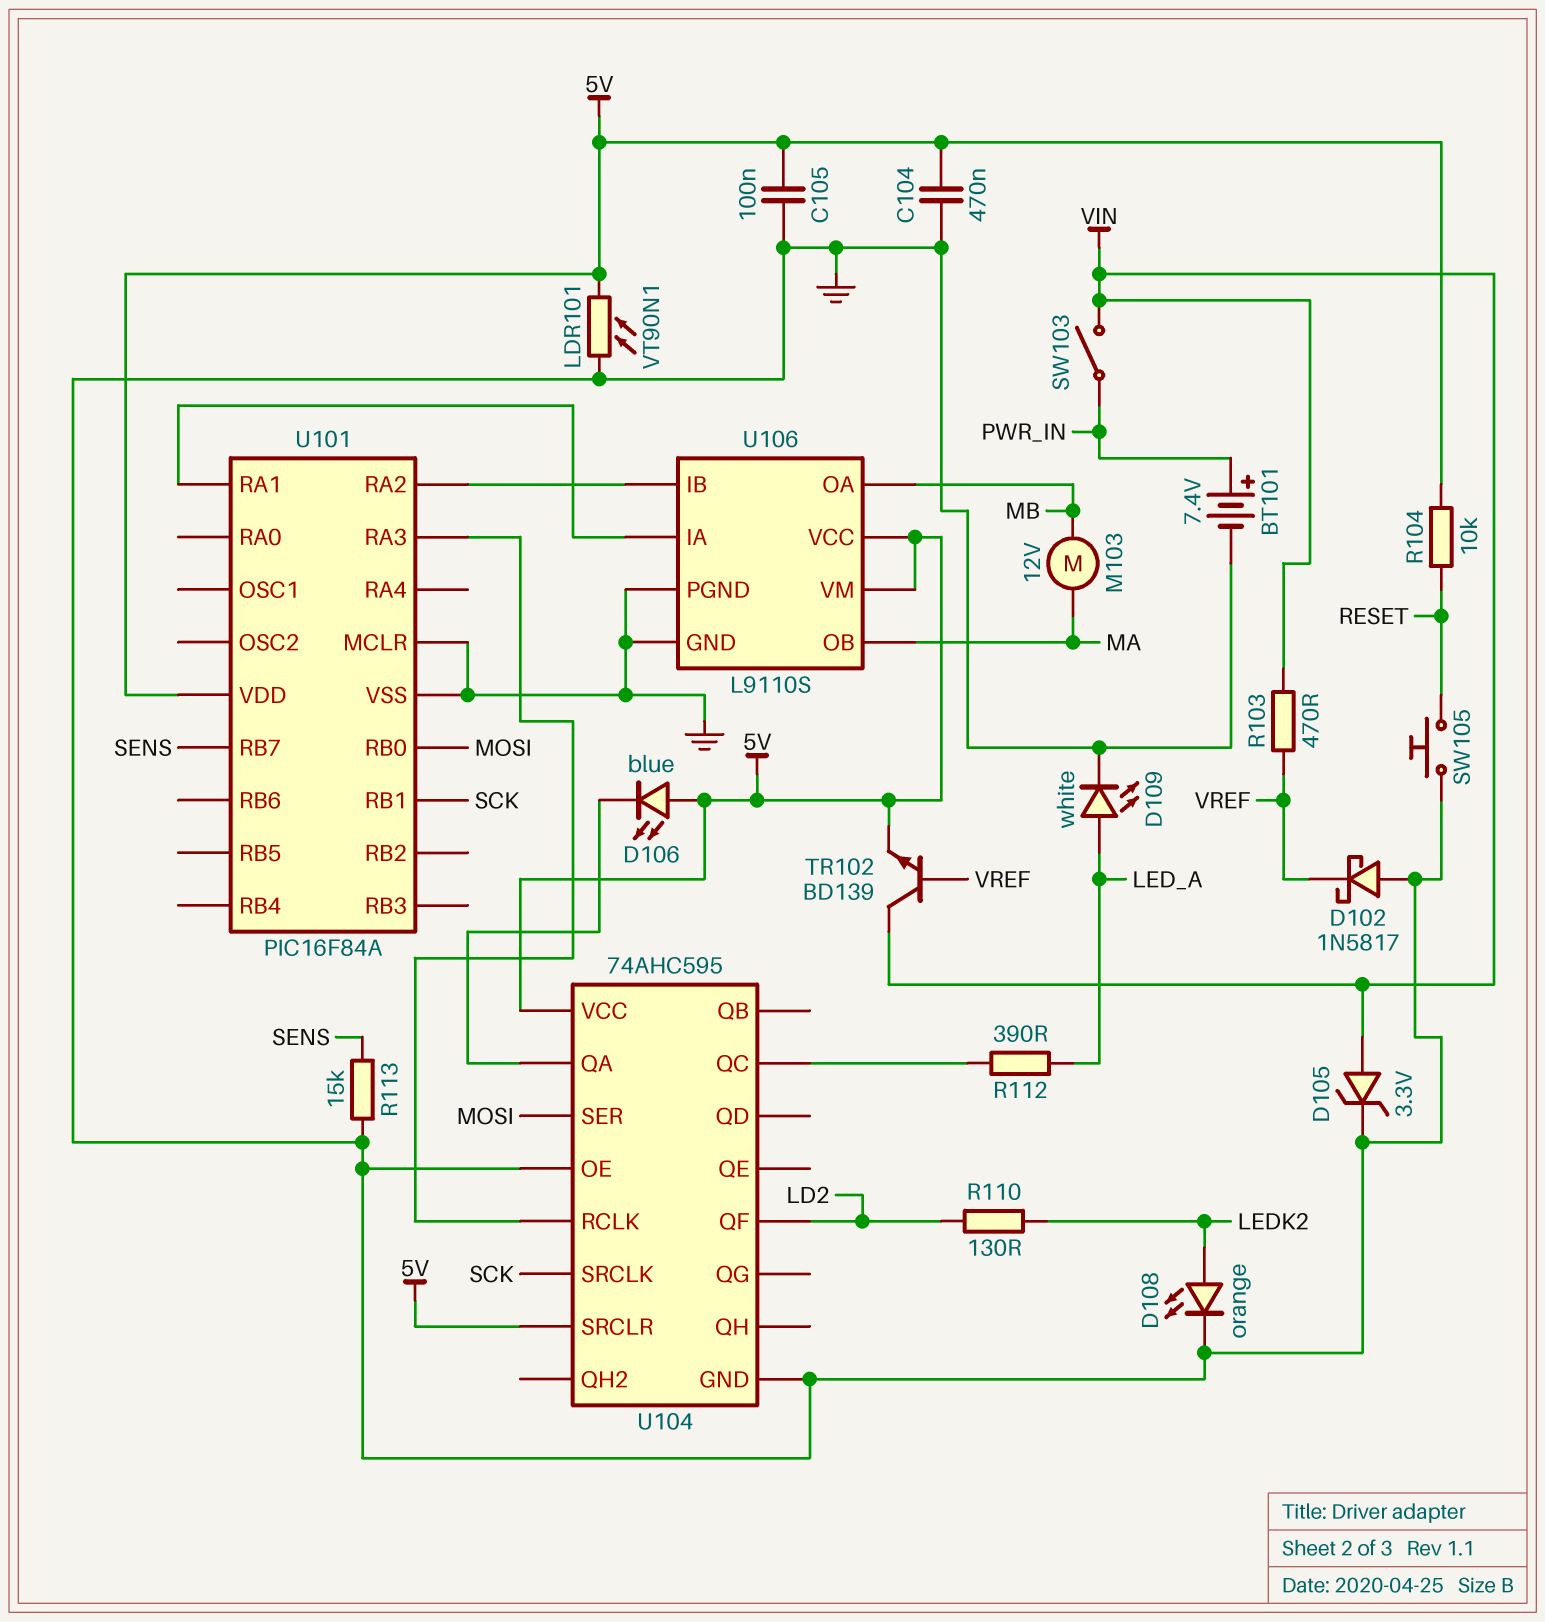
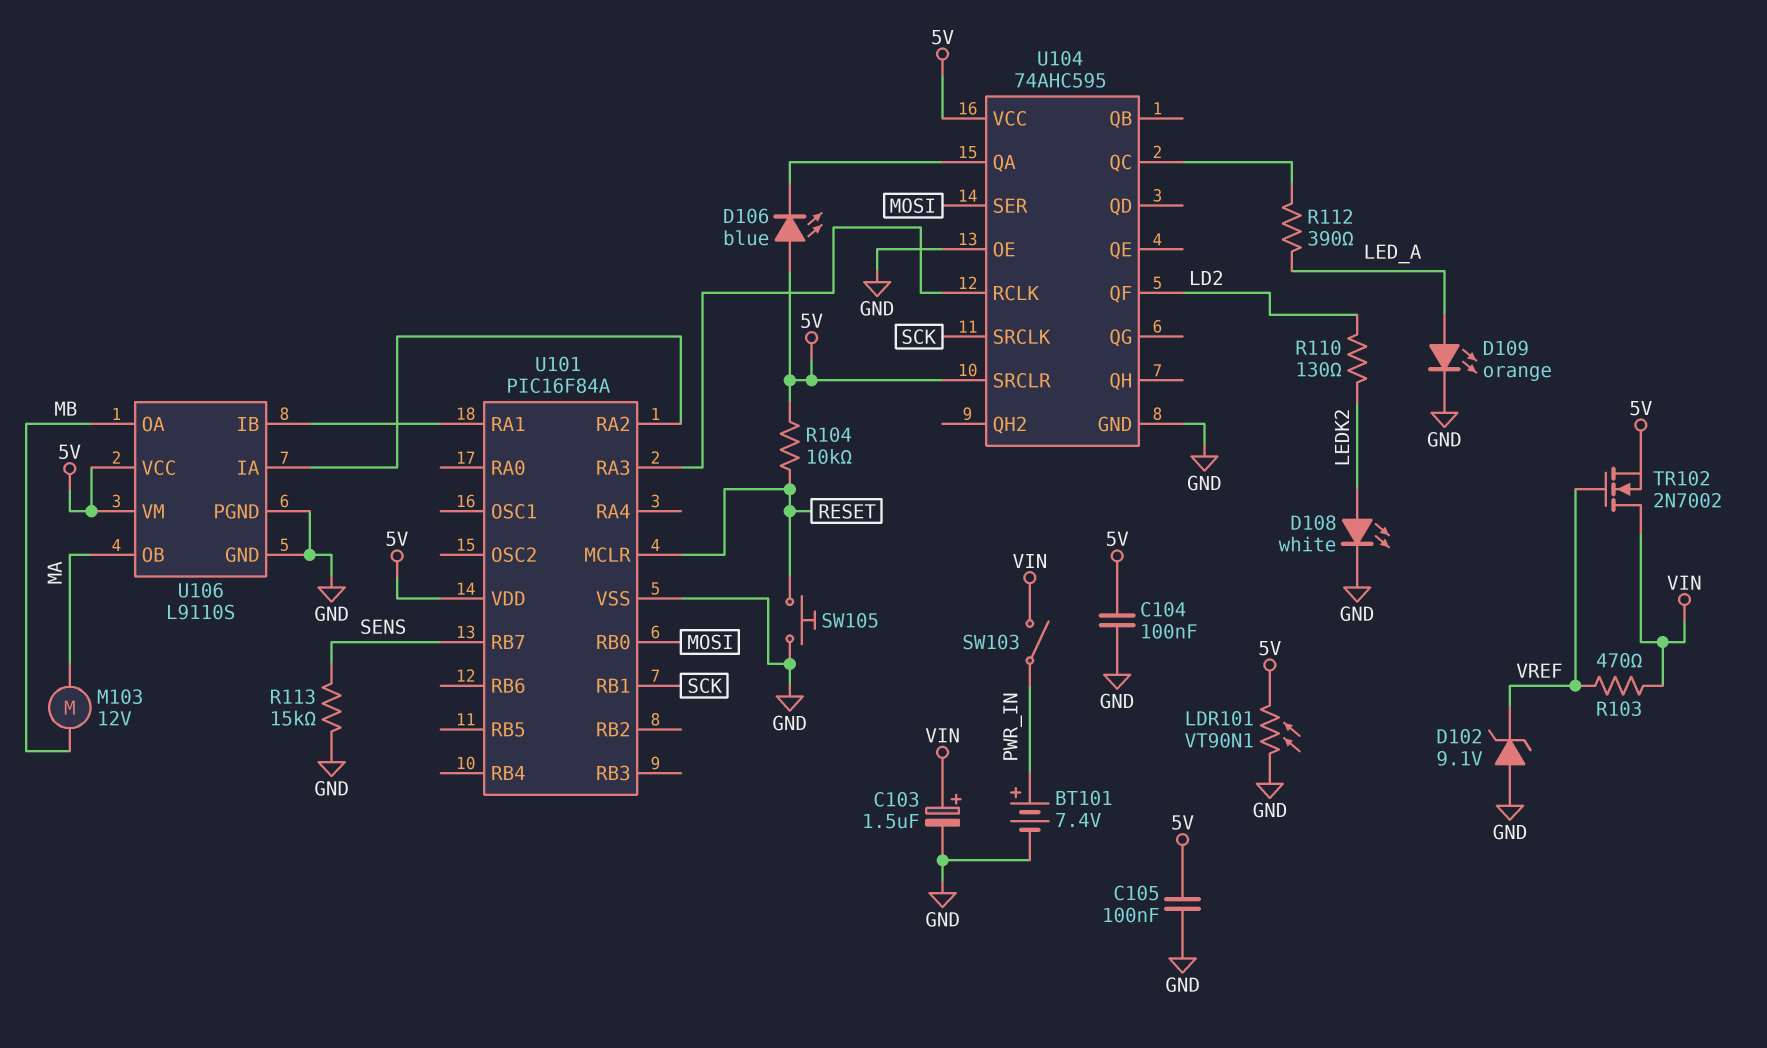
C103: none -> 1.5uF (plus VIN, minus GND)
C104: 470nF (5V, GND) -> 100nF (5V, GND)
D102: schottky 1N5817 (A GND, K VREF) -> zener 9.1V (A GND, K VREF)
D105: zener 3.3V (A VIN, K GND) -> none
D108: LED orange (A LEDK2, K GND) -> LED white (A LEDK2, K GND)
D109: LED white (A LED_A, K GND) -> LED orange (A LED_A, K GND)
TR102: NPN BD139 (B VREF, C VIN, E 5V) -> NMOS 2N7002 (G VREF, D VIN, S 5V)
U101 pin MCLR: GND -> RESET
U106 pin IA: U101/RA1 -> U101/RA2
U106 pin IB: U101/RA2 -> U101/RA1

